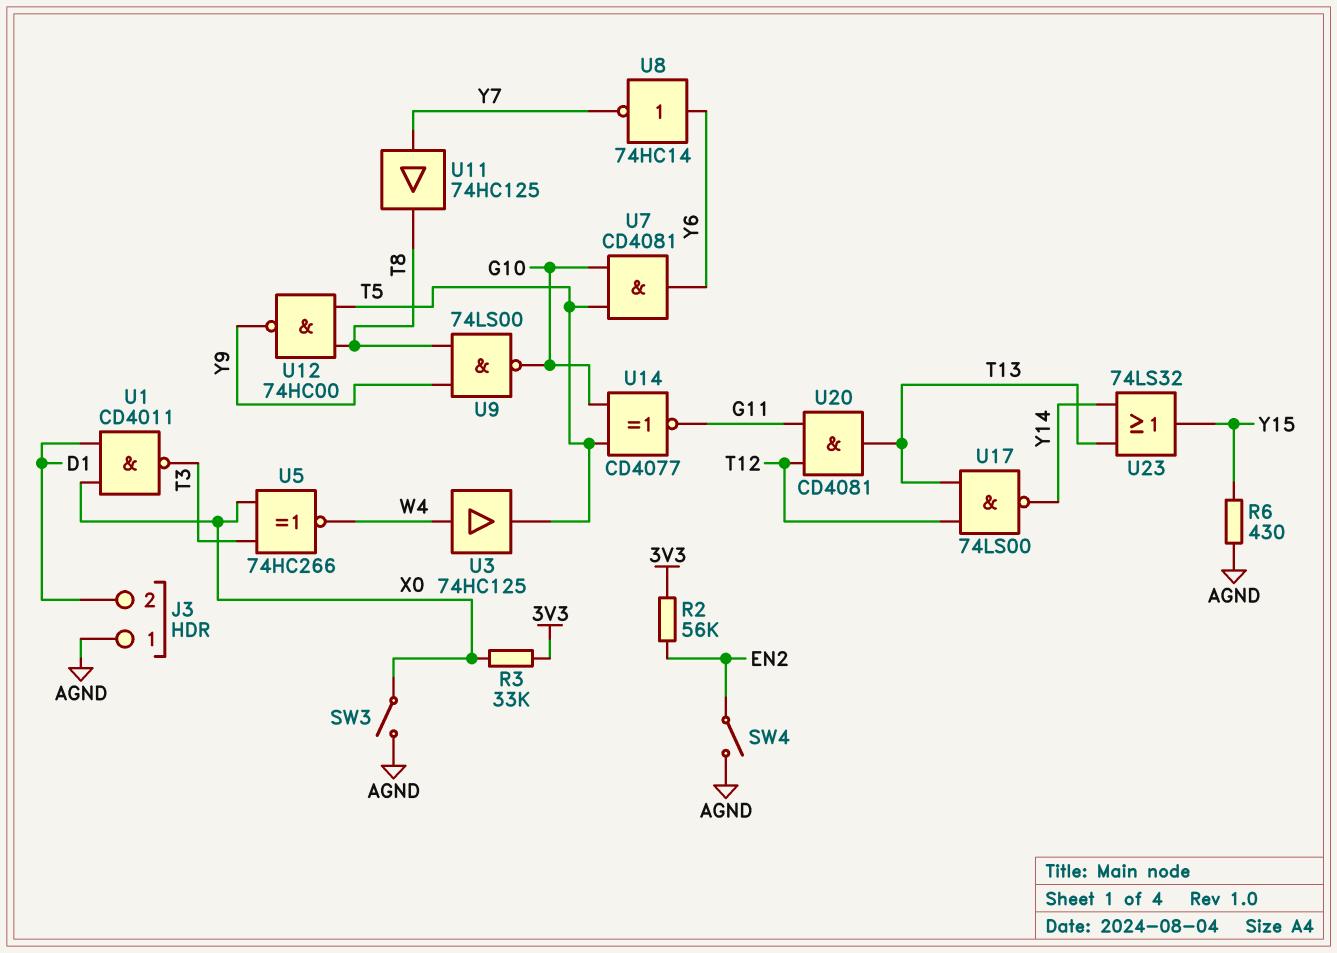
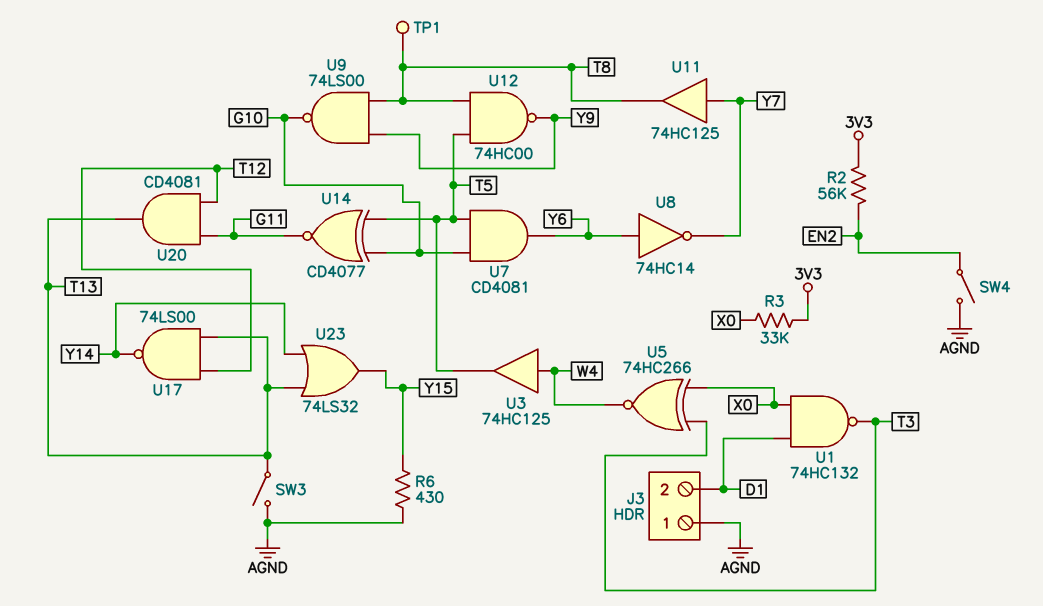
SW3: switch (AGND, X0) -> switch (AGND, T13)
TP1: none -> test point (T8)
U1: NAND CD4011 (in D1, in X0, out T3) -> NAND 74HC132 (in D1, in X0, out T3)

